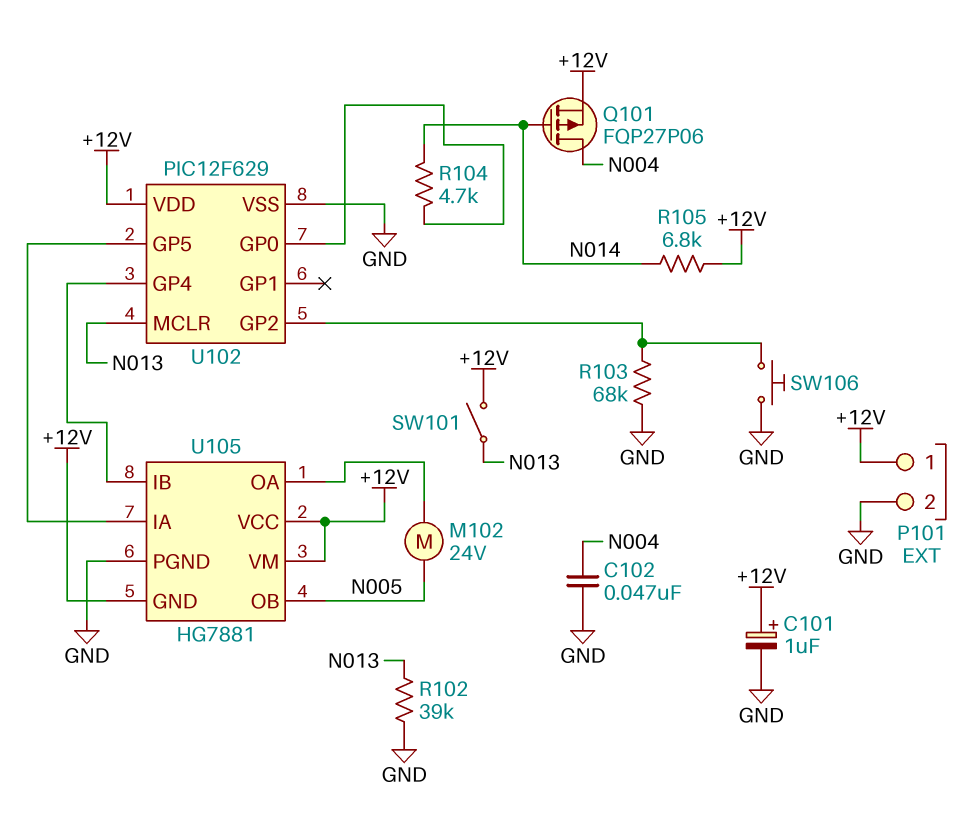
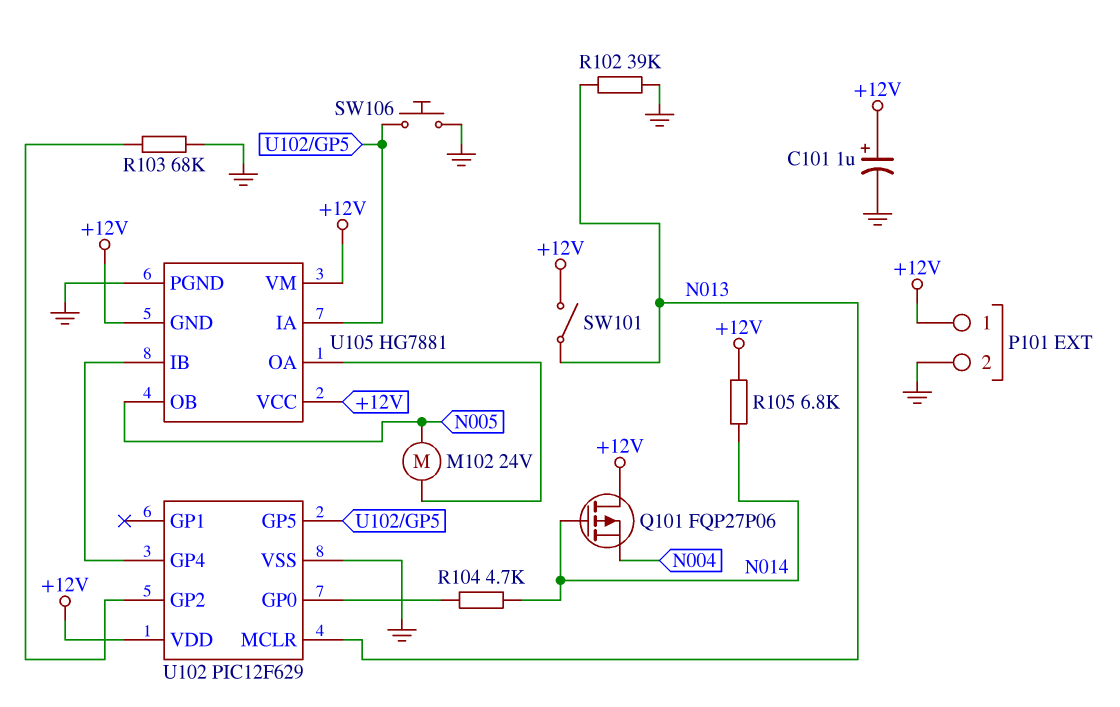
C102: 47nF (GND, N004) -> none
Q101: PMOS FQP27P06 (G N014, D N004, S +12V) -> PMOS FQP27P06 (G N014, D +12V, S N004)
SW106: button (GND, U102/GP2) -> button (GND, U102/GP5)

